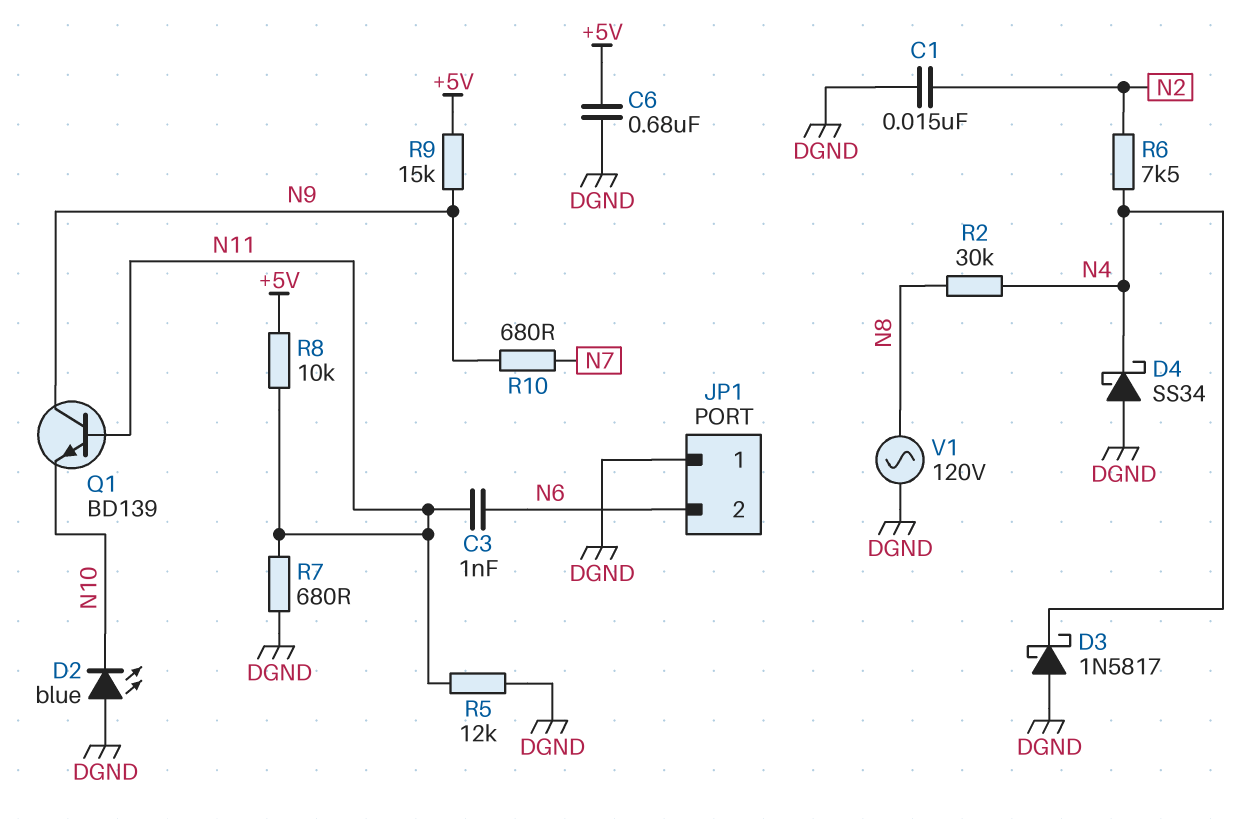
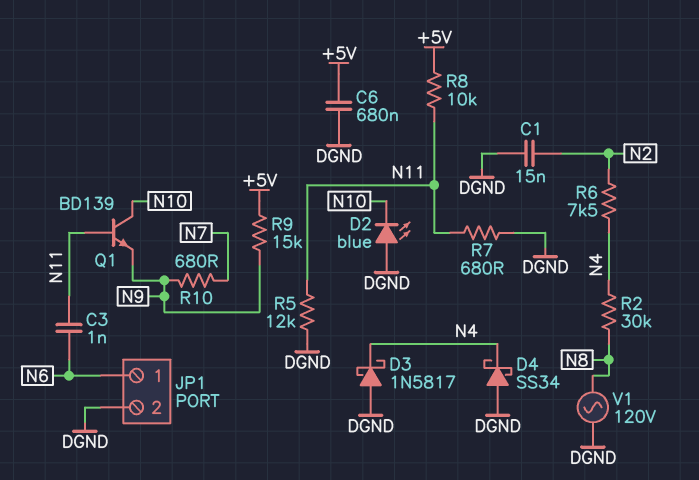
JP1 pin 1: DGND -> N6
JP1 pin 2: N6 -> DGND
Q1: NPN BD139 (B N11, C N9, E N10) -> NPN BD139 (B N11, C N10, E N9)

